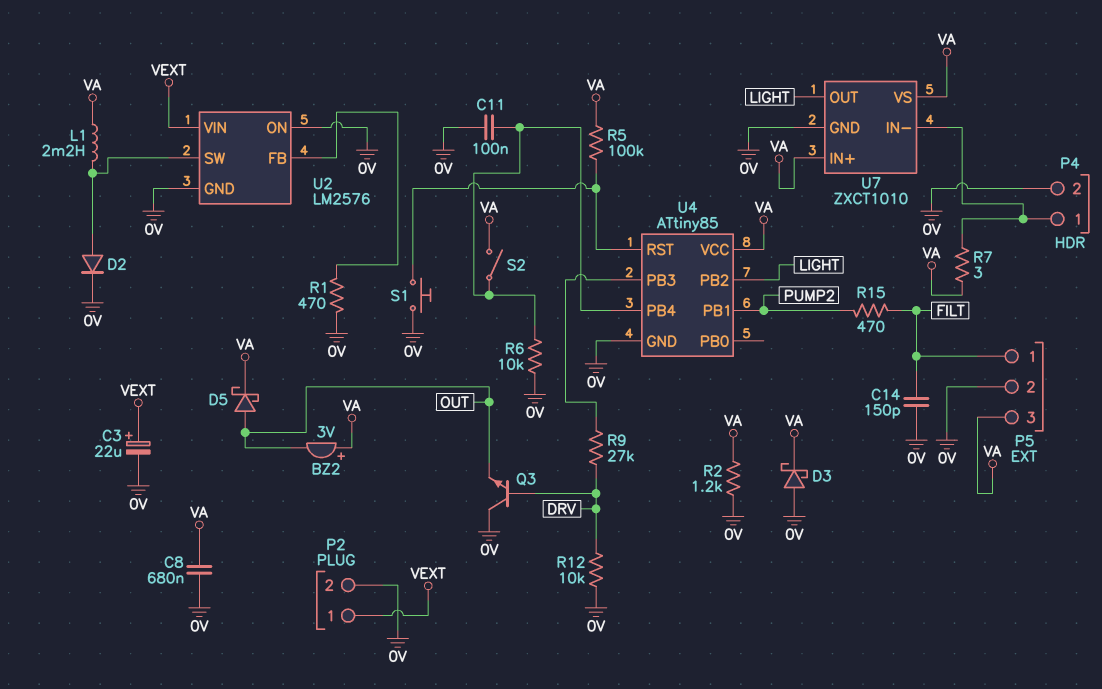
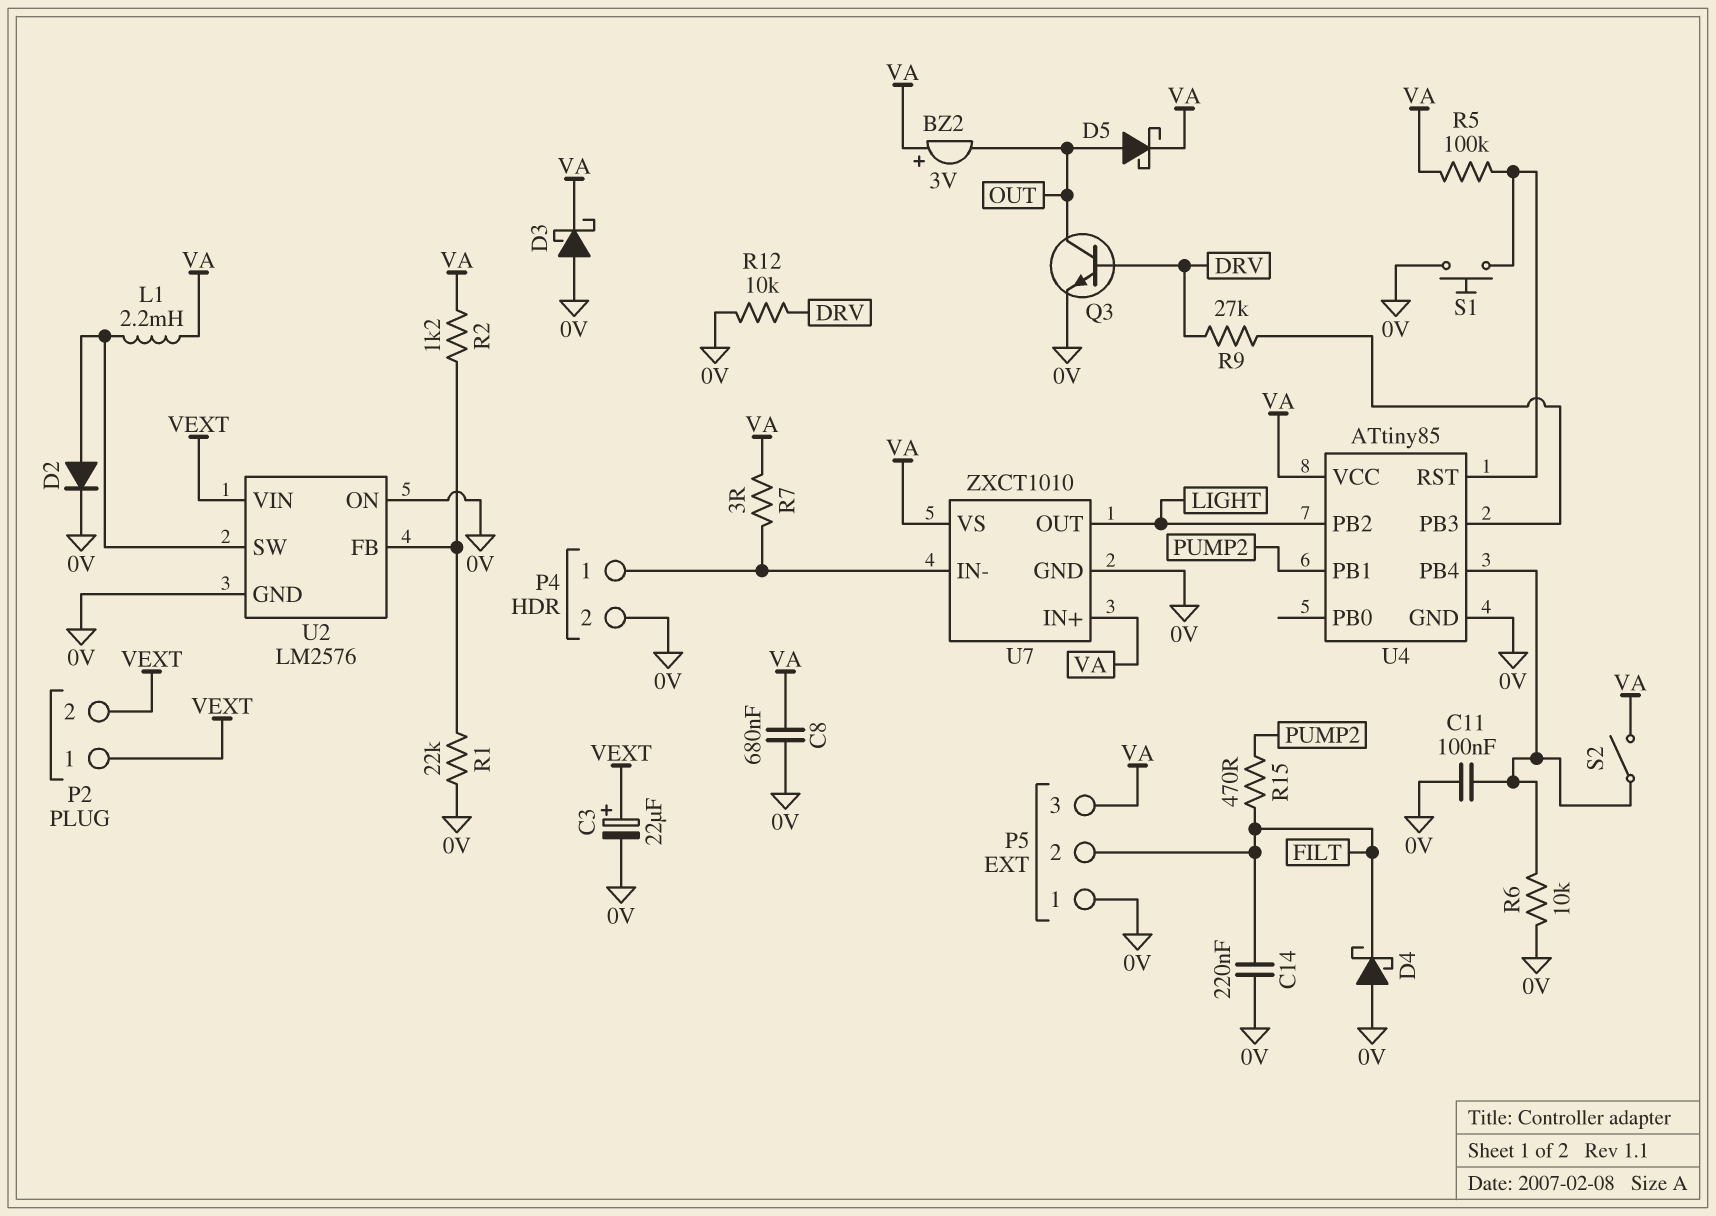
C14: 150pF (0V, FILT) -> 220nF (0V, FILT)
D4: none -> schottky (A 0V, K FILT)
P2 pin 2: 0V -> VEXT
P5 pin 1: FILT -> 0V
P5 pin 2: 0V -> FILT
Q3: NPN (B DRV, C 0V, E OUT) -> NPN (B DRV, C OUT, E 0V)
R1: 470 (0V, U2/FB) -> 22k (0V, U2/FB)
R2: 1.2k (0V, VA) -> 1.2k (U2/FB, VA)

